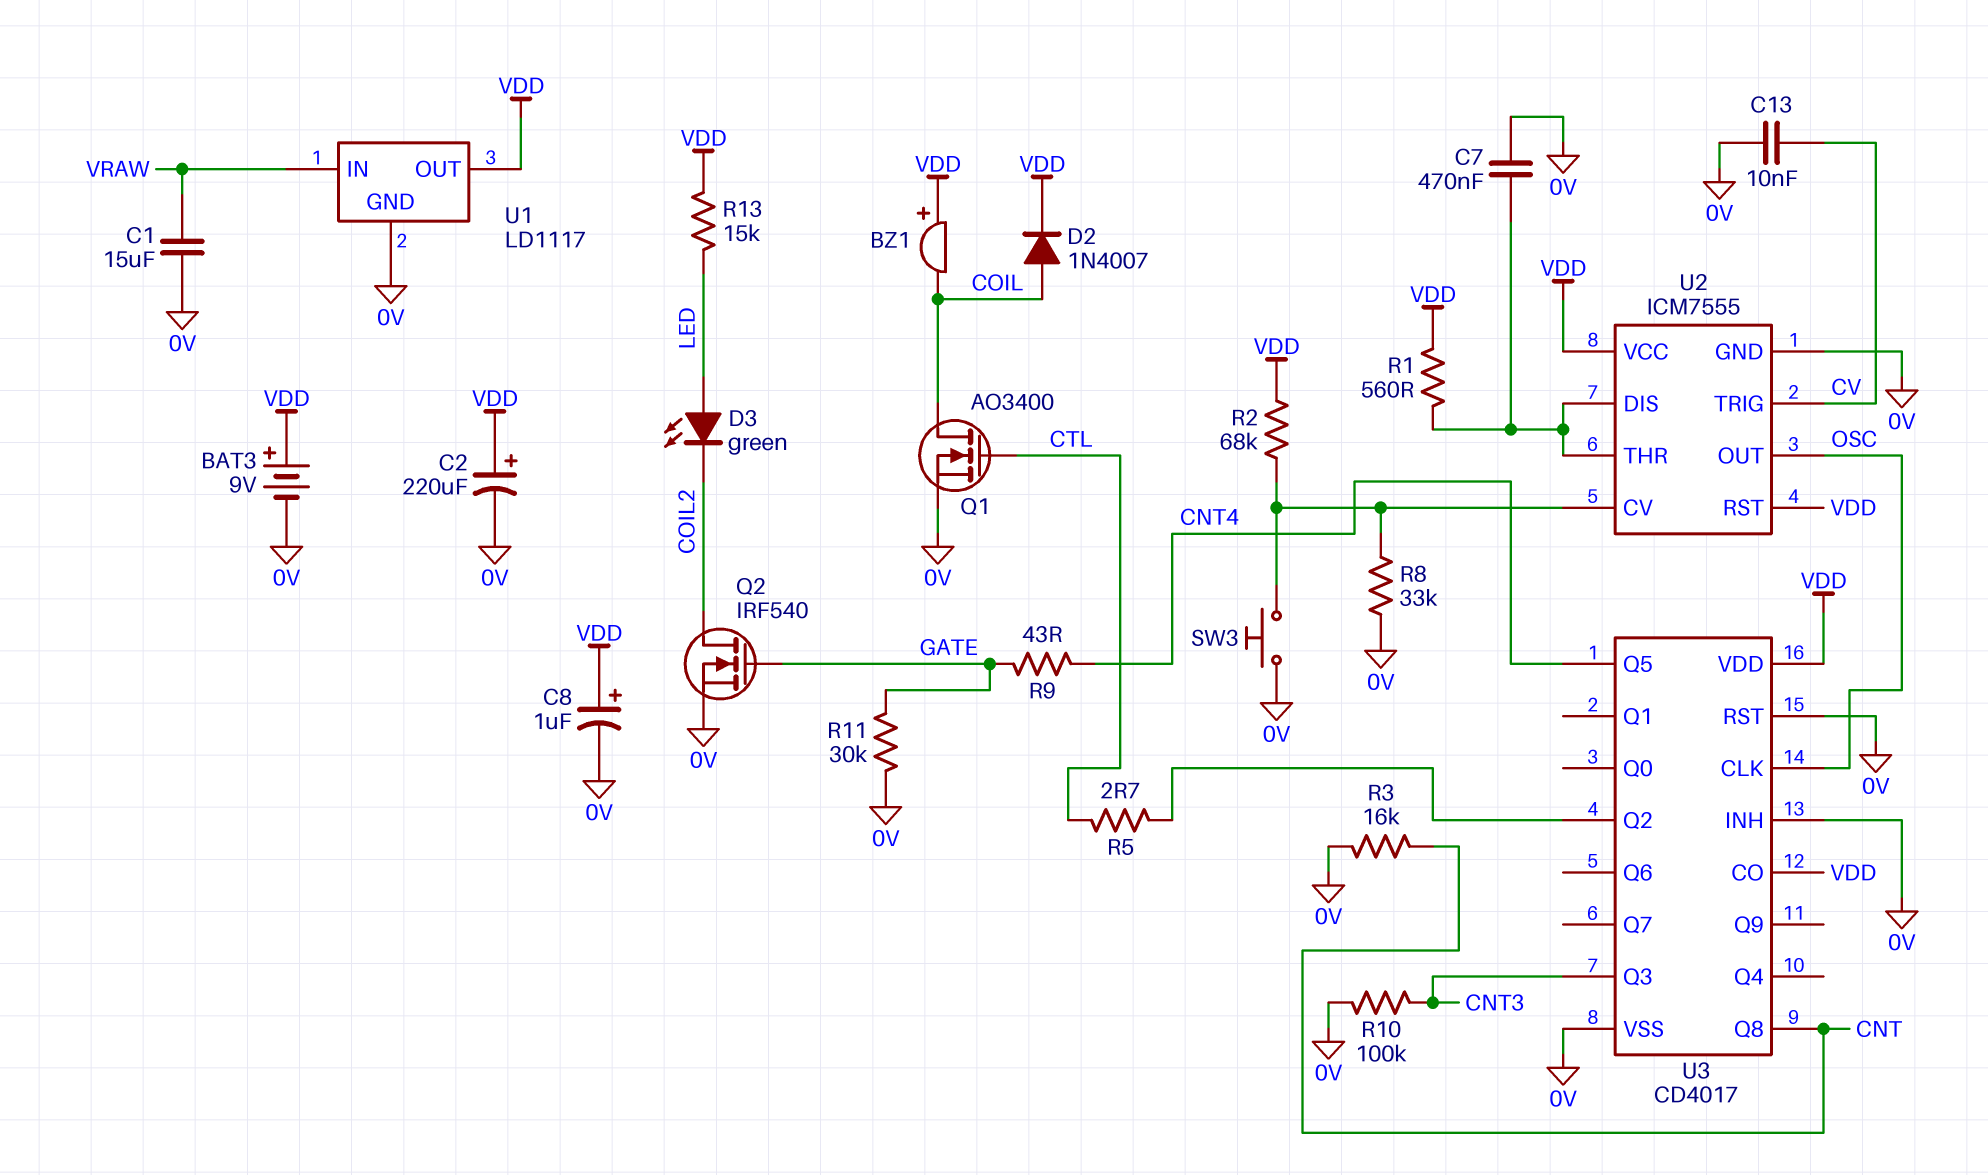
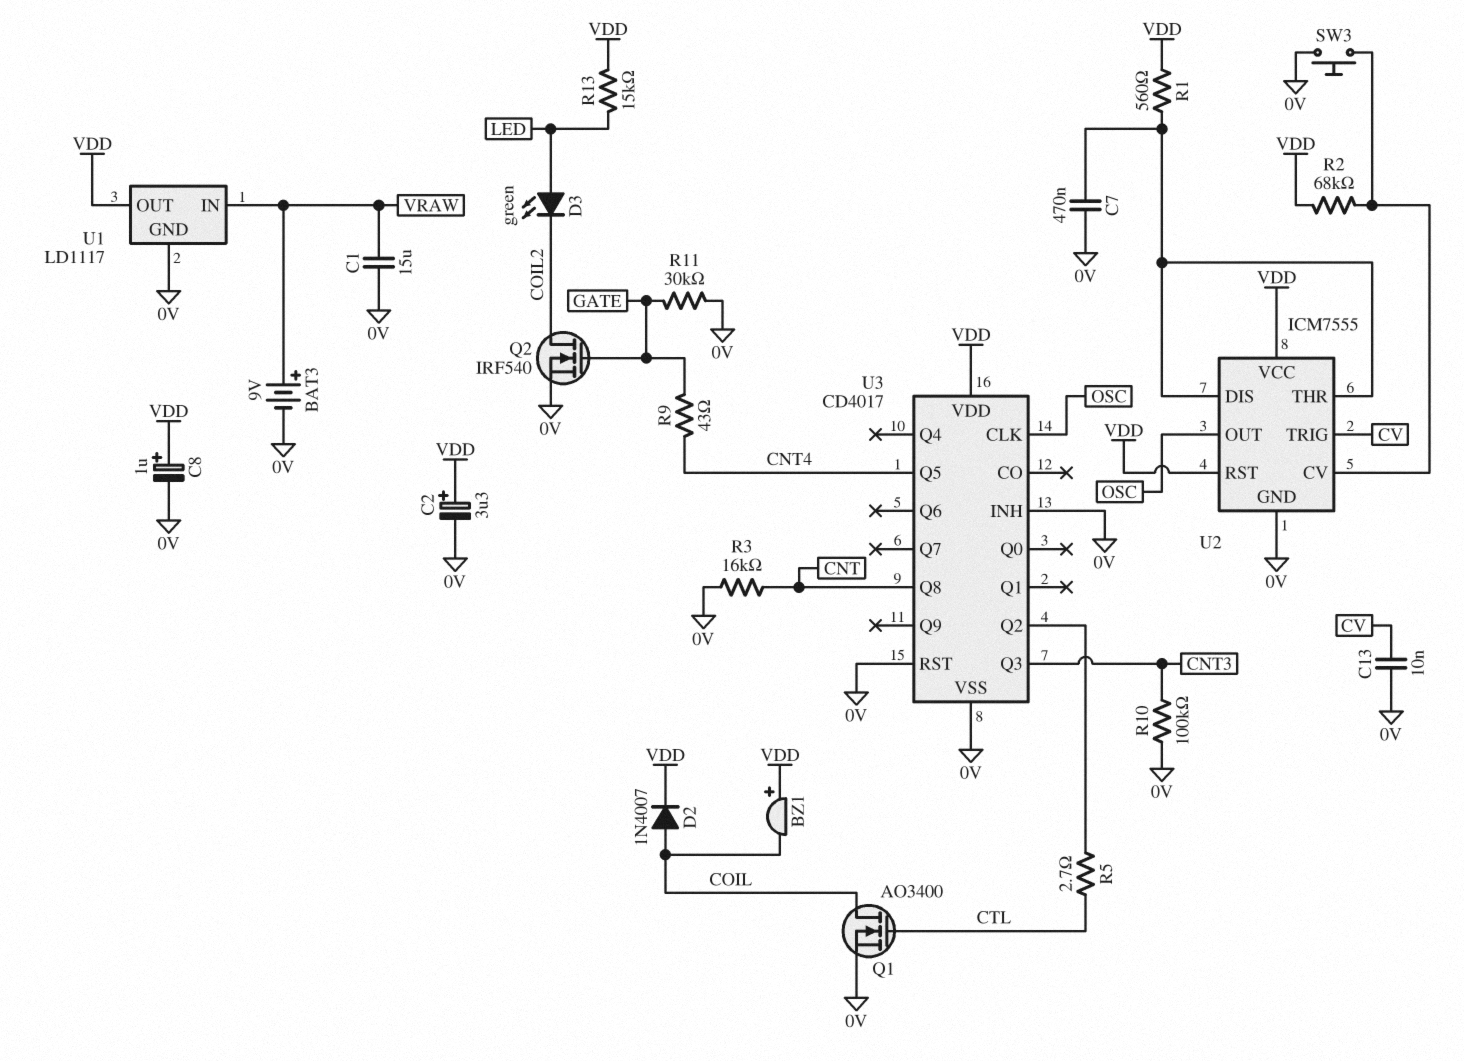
BAT3: 9V (plus VDD, minus 0V) -> 9V (plus VRAW, minus 0V)
C2: 220uF (plus VDD, minus 0V) -> 3.3uF (plus VDD, minus 0V)
R8: 33k (0V, U2/CV) -> none
U3 pin CO: VDD -> none

